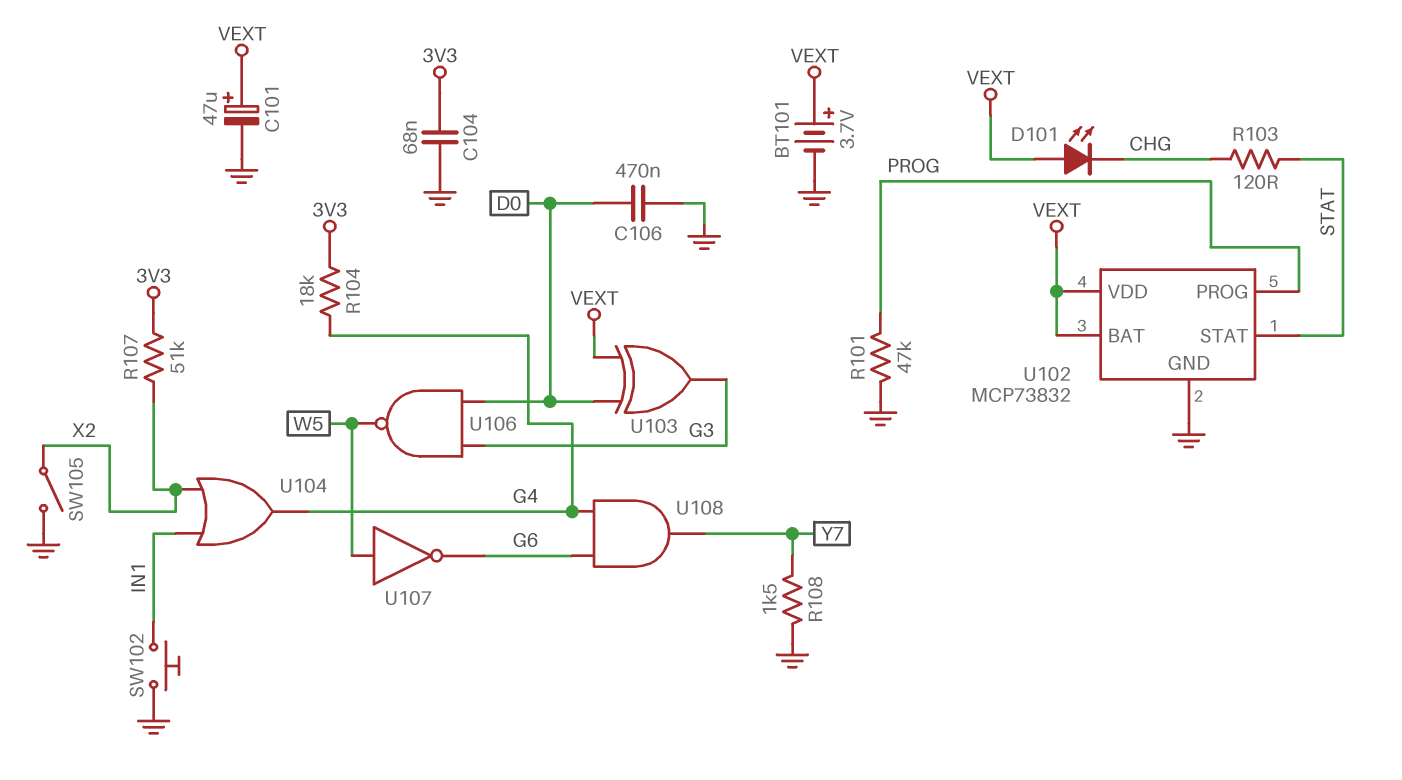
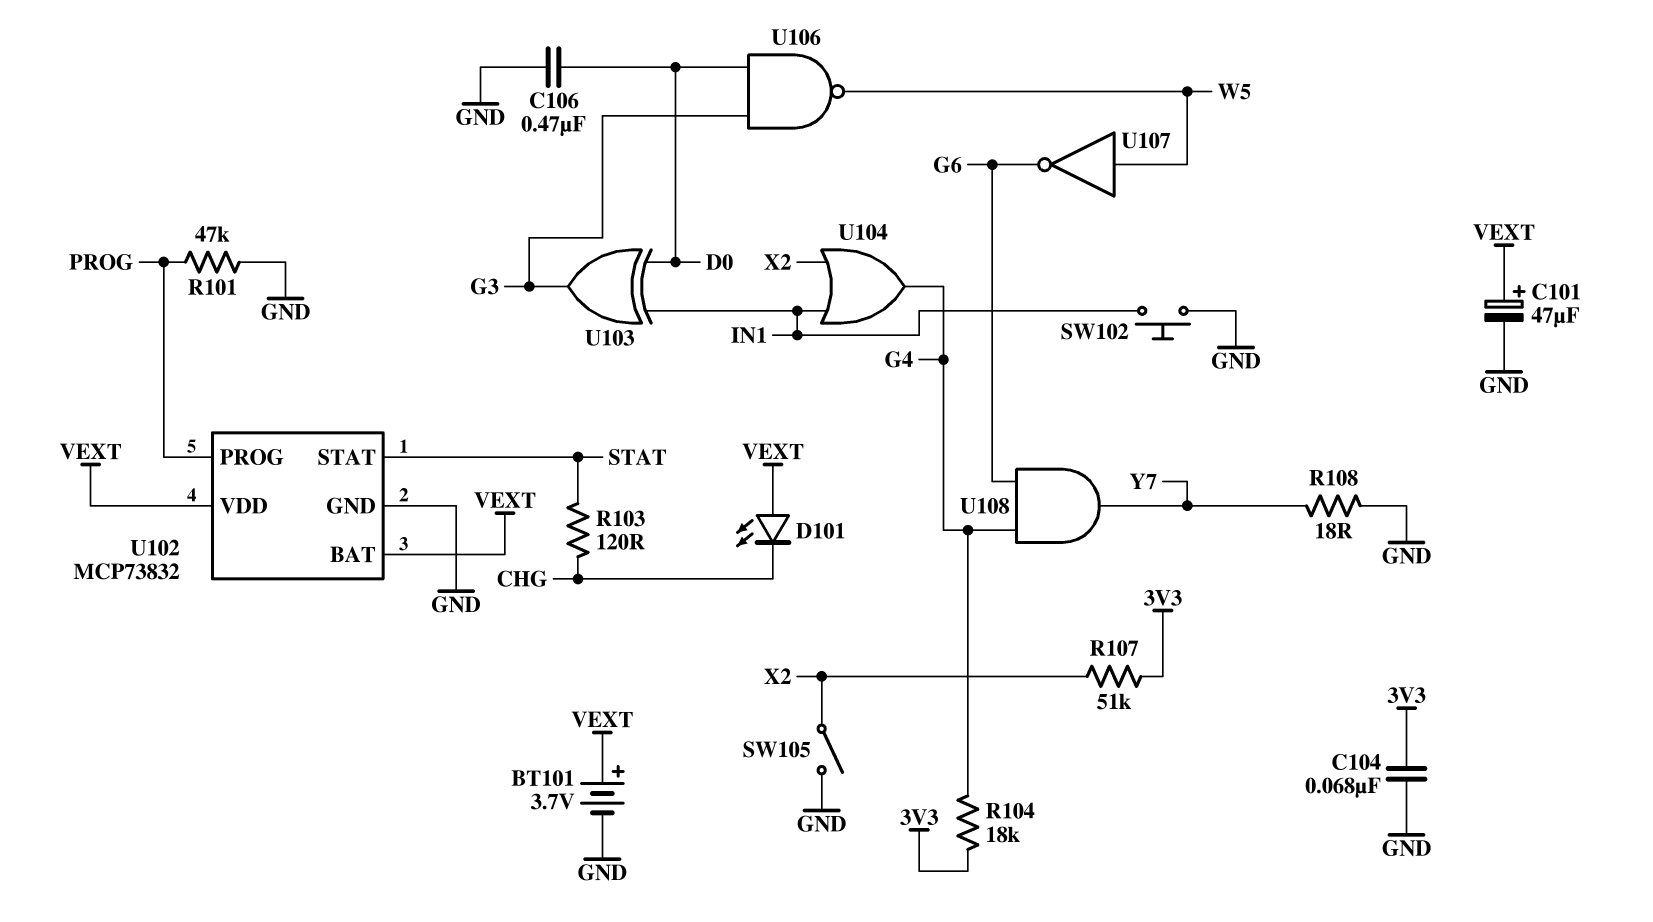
R108: 1.5k (GND, Y7) -> 18 (GND, Y7)
U103: XOR (in D0, in VEXT, out G3) -> XOR (in D0, in IN1, out G3)

